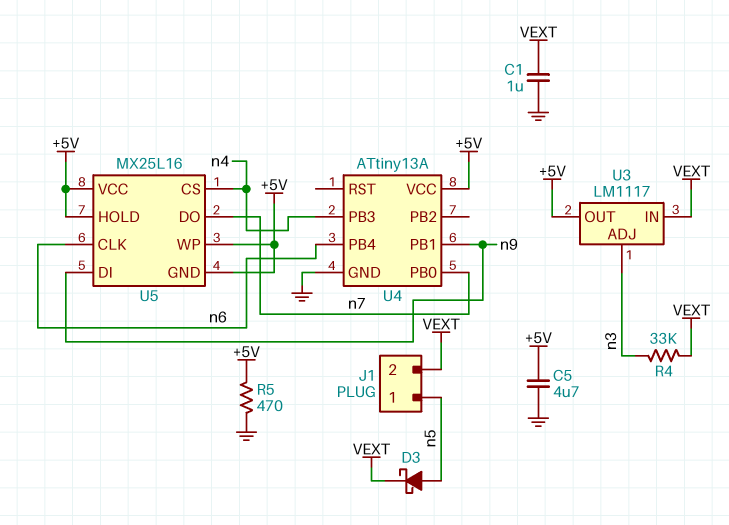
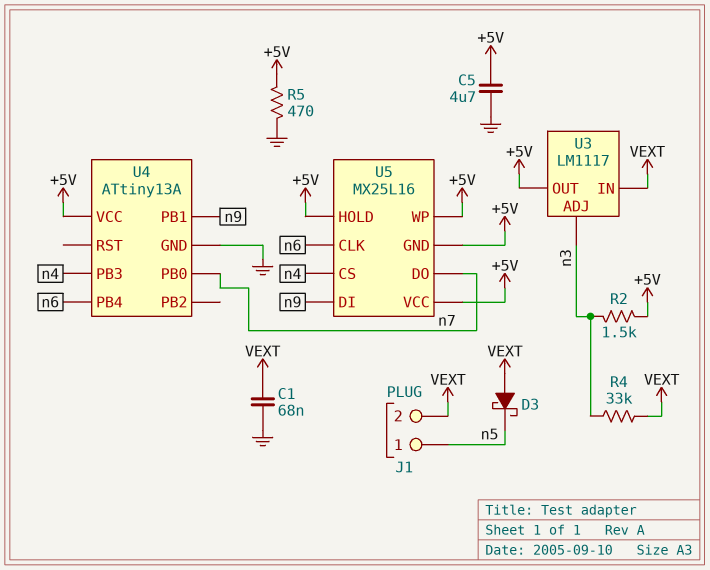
C1: 1uF (GND, VEXT) -> 68nF (GND, VEXT)
D3: schottky (A n5, K VEXT) -> schottky (A VEXT, K n5)
R2: none -> 1.5k (+5V, n3)

